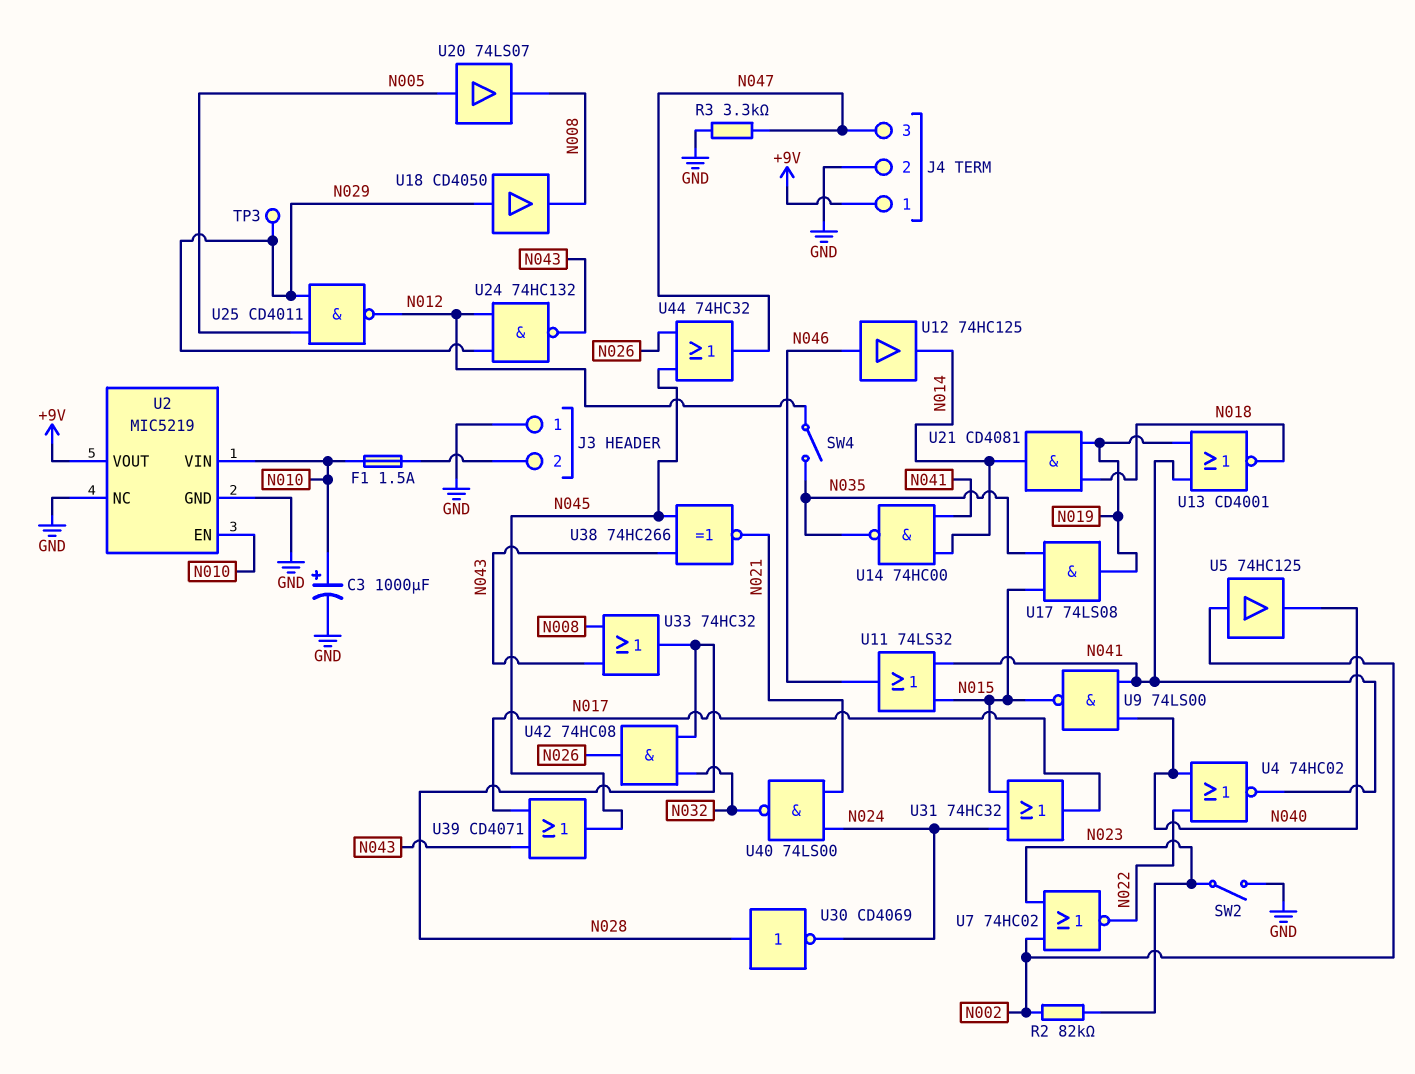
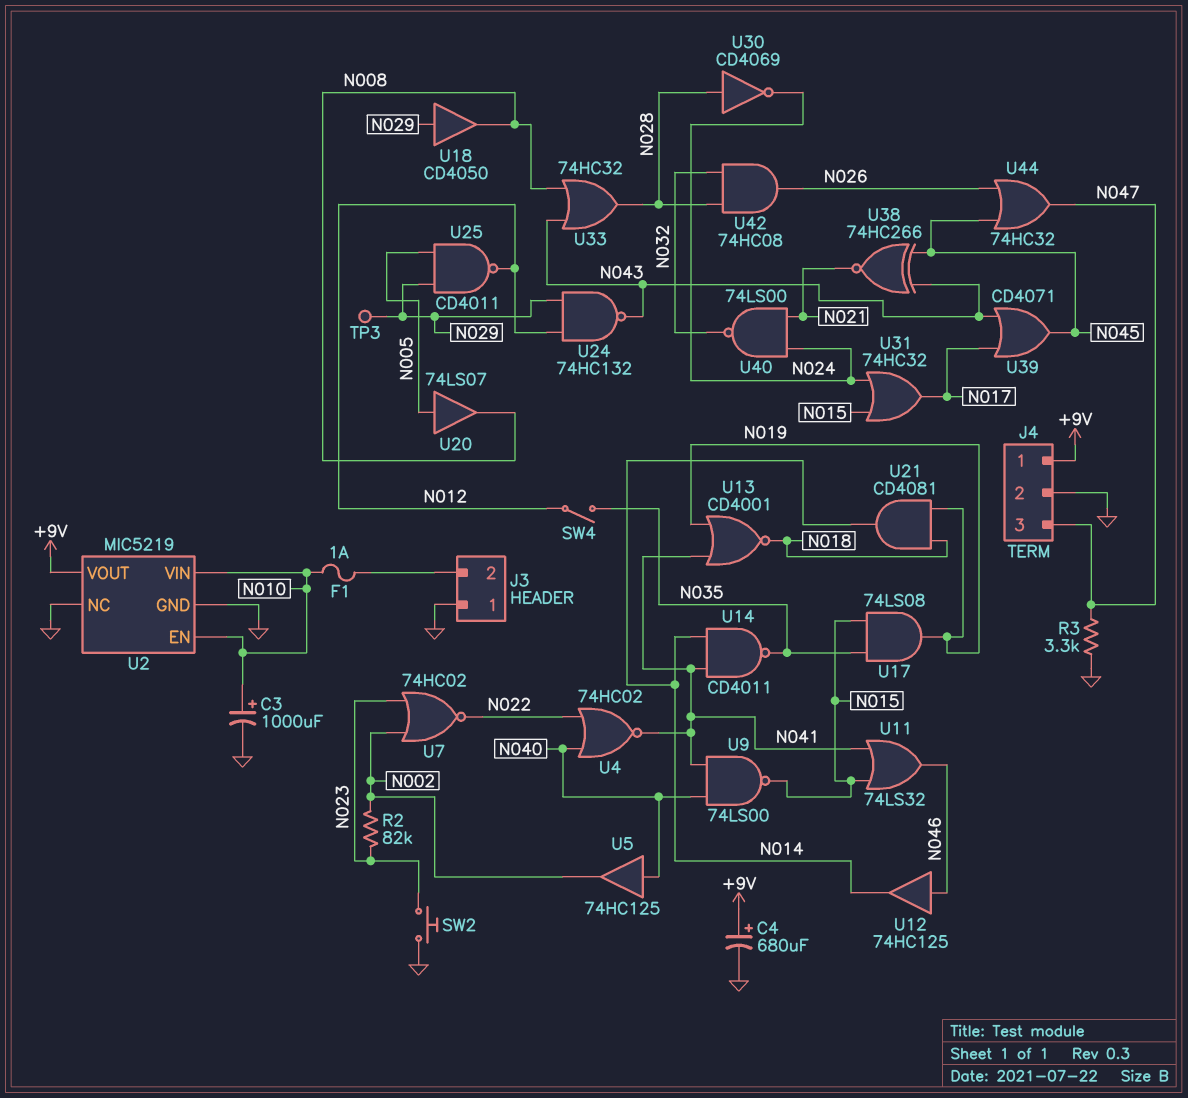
C4: none -> 680uF (plus +9V, minus GND)
F1: 1.5A (J3/2, N010) -> 1A (J3/2, N010)
SW2: switch (GND, N023) -> button (GND, N023)
U5: buffer 74HC125 (in N002, out N040) -> buffer 74HC125 (in N040, out N002)
U14: NAND 74HC00 (in N014, in N041, out N035) -> NAND CD4011 (in N014, in N041, out N035)

